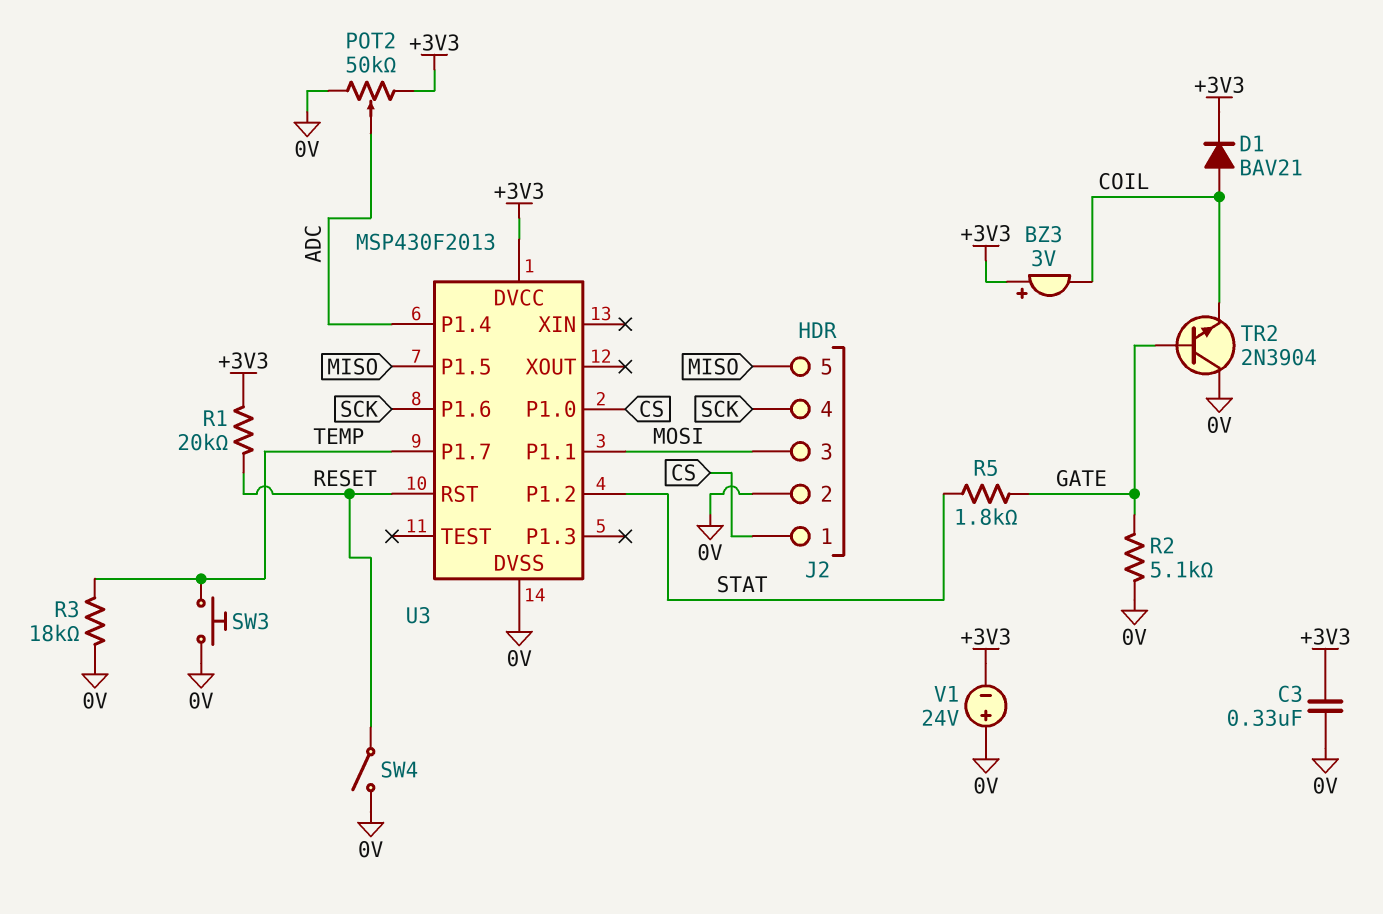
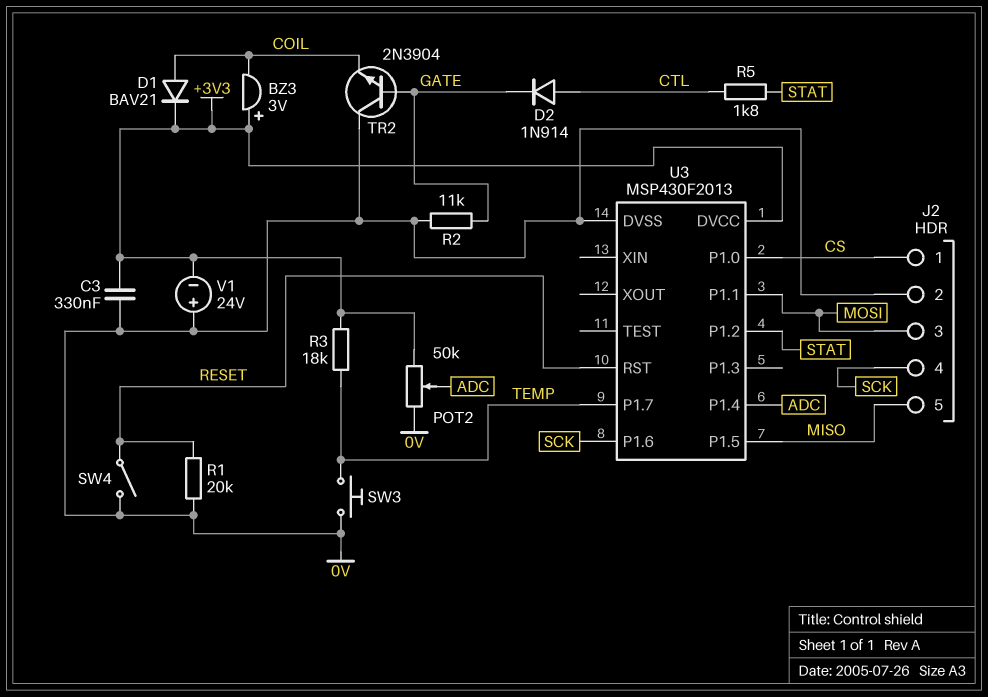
D2: none -> diode 1N914 (A CTL, K GATE)
R1: 20k (+3V3, RESET) -> 20k (0V, RESET)
R2: 5.1k (0V, GATE) -> 11k (0V, GATE)
R3: 18k (0V, TEMP) -> 18k (+3V3, TEMP)
R5: 1.8k (GATE, STAT) -> 1.8k (CTL, STAT)

